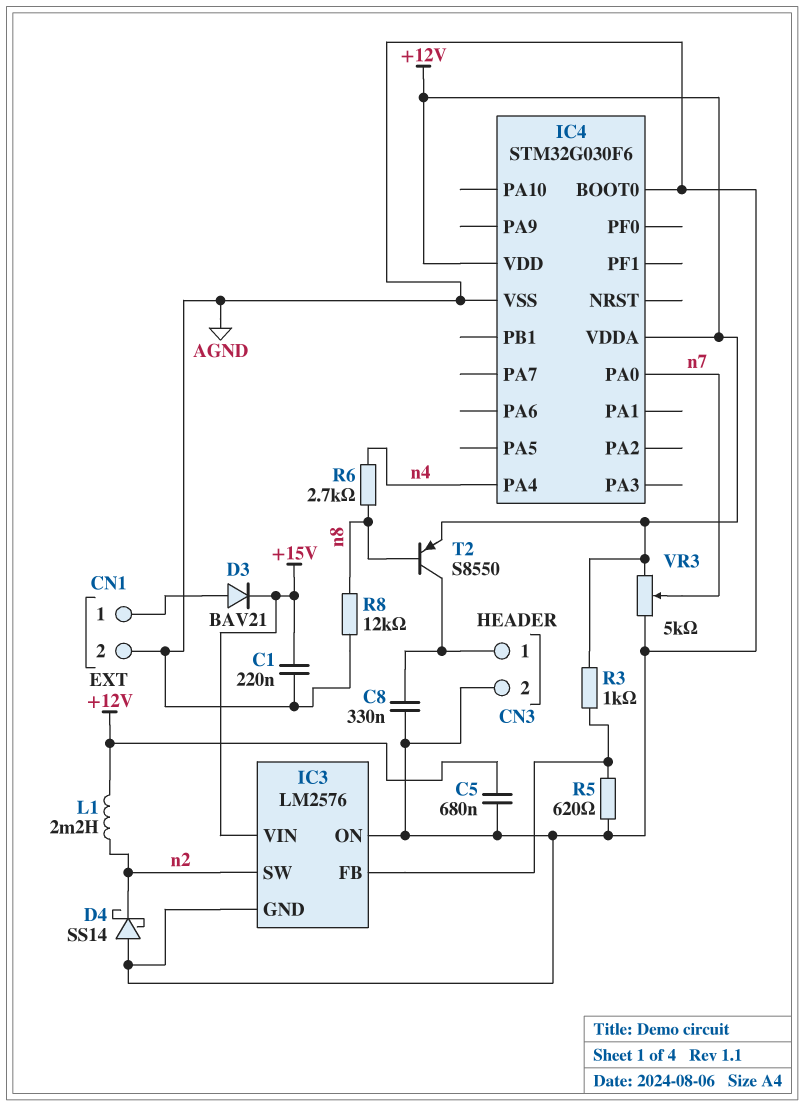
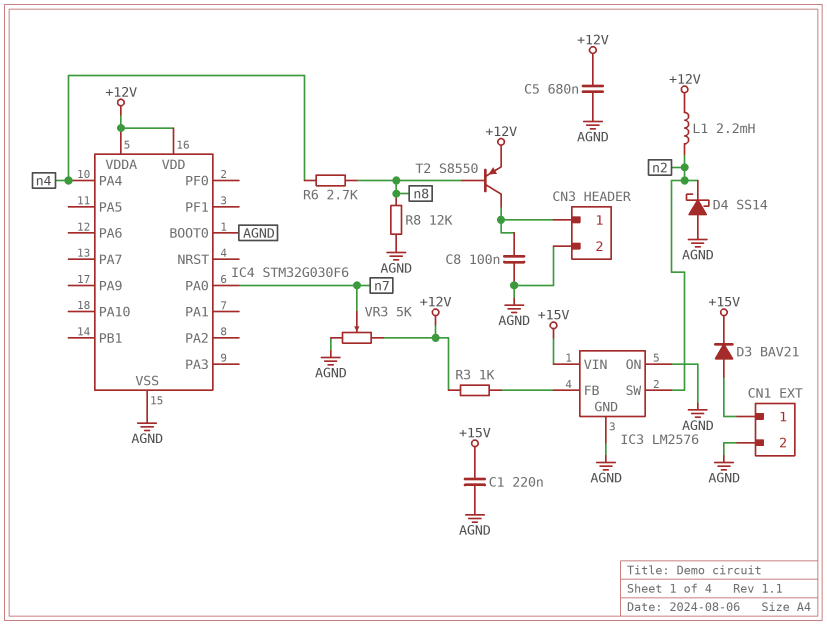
C8: 330nF (AGND, CN3/1) -> 100nF (AGND, CN3/1)
R5: 620 (AGND, IC3/FB) -> none

